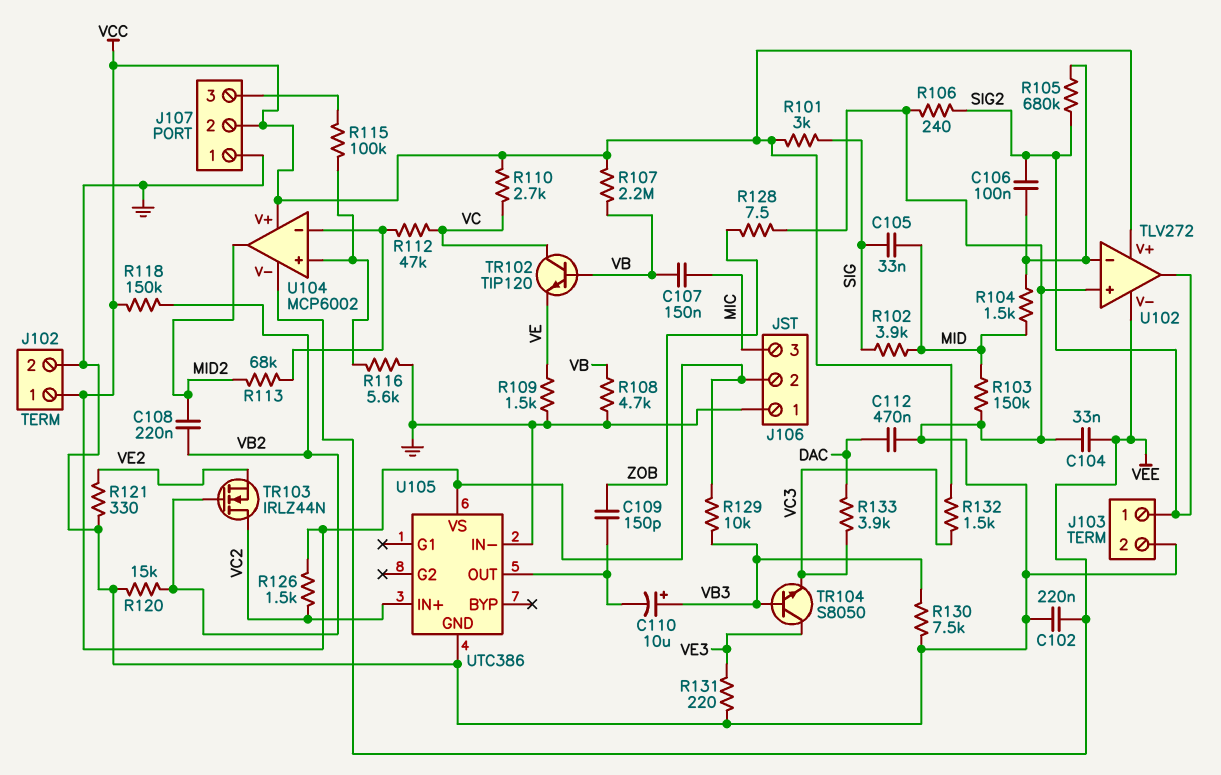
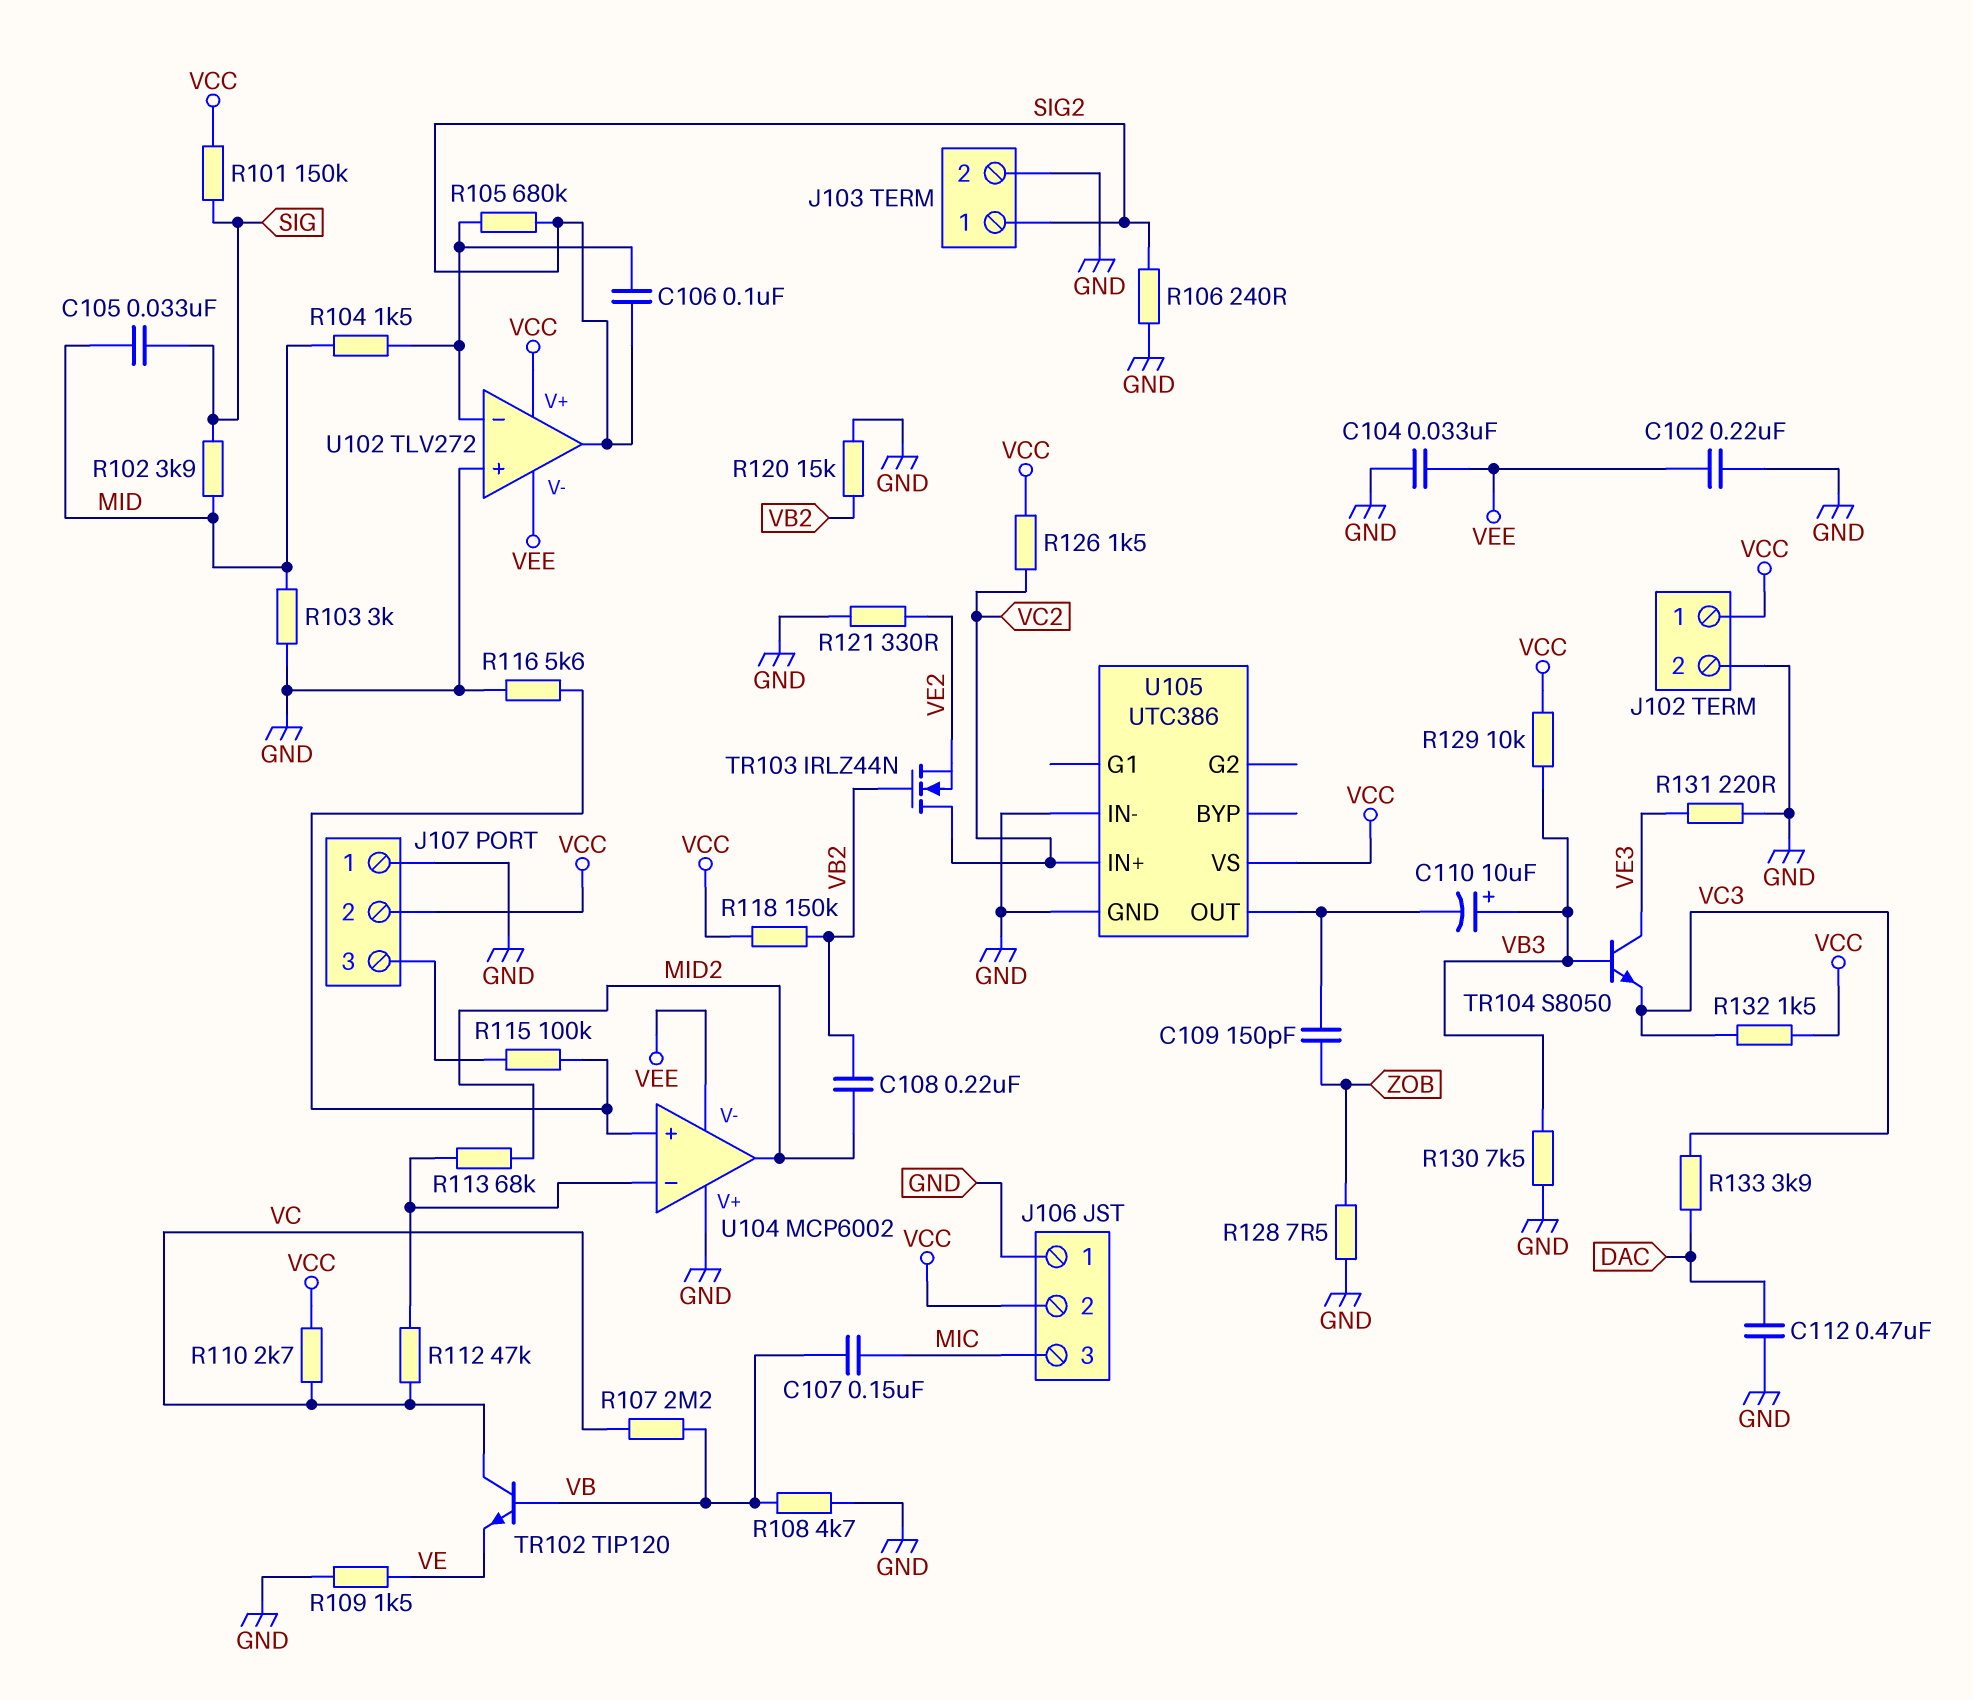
R101: 3k (SIG, VCC) -> 150k (SIG, VCC)
R103: 150k (GND, MID) -> 3k (GND, MID)
R107: 2.2M (VB, VCC) -> 2.2M (VB, VC)
U104 pin V+: VCC -> GND

